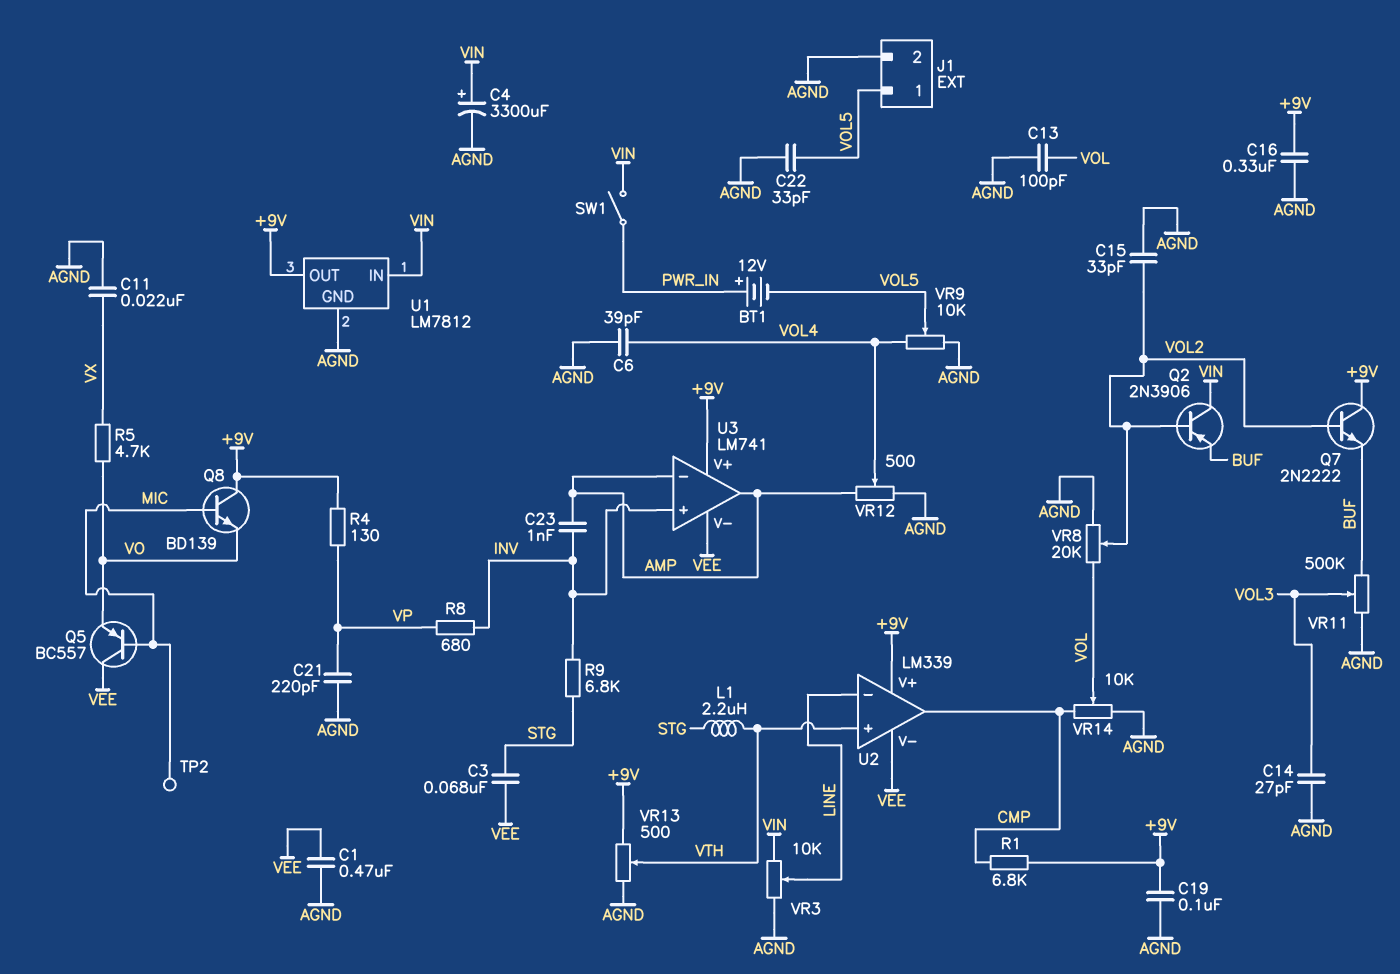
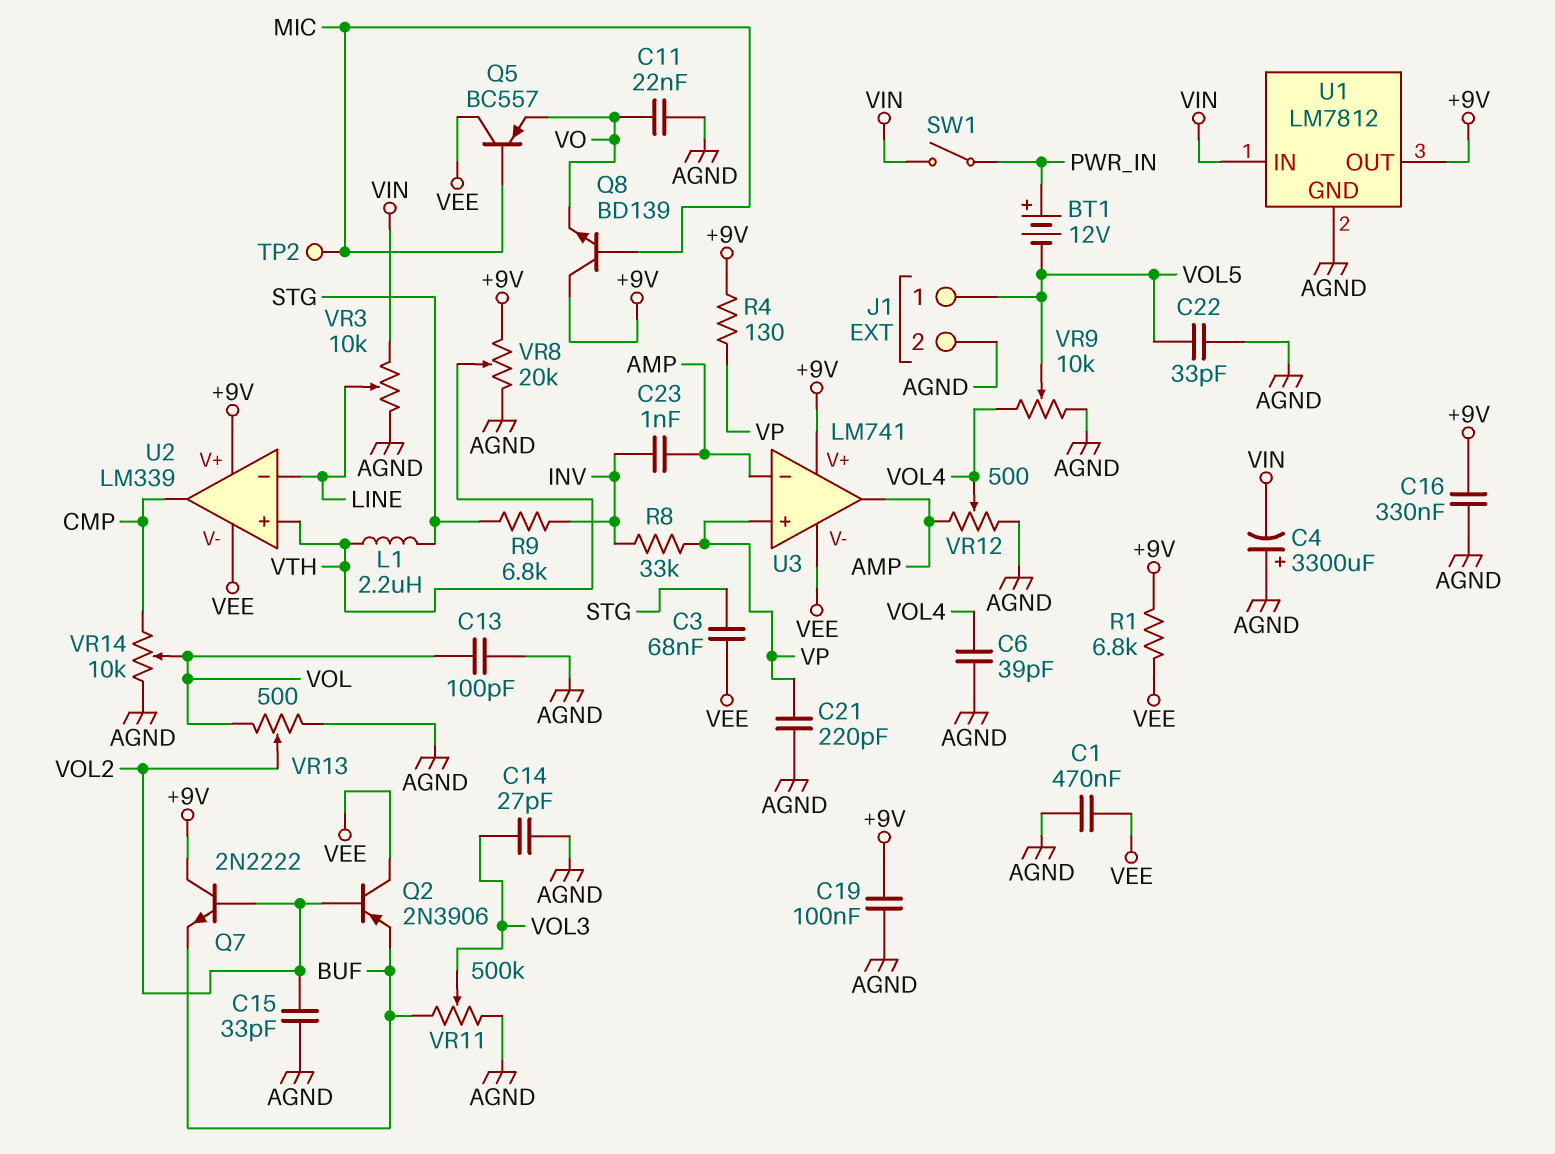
C4: 3300uF (plus VIN, minus AGND) -> 3300uF (plus AGND, minus VIN)
C11: 22nF (AGND, VX) -> 22nF (AGND, VO)
Q2: PNP 2N3906 (B VOL2, C VIN, E BUF) -> PNP 2N3906 (B VOL2, C VEE, E BUF)
R1: 6.8k (+9V, CMP) -> 6.8k (+9V, VEE)
R5: 4.7k (VO, VX) -> none
R8: 680 (INV, VP) -> 33k (INV, VP)
U3 pin in+: INV -> VP
VR8: 20k (AGND, VOL, wiper VOL2) -> 20k (+9V, AGND, wiper VTH)
VR13: 500 (+9V, AGND, wiper VTH) -> 500 (AGND, VOL, wiper VOL2)

